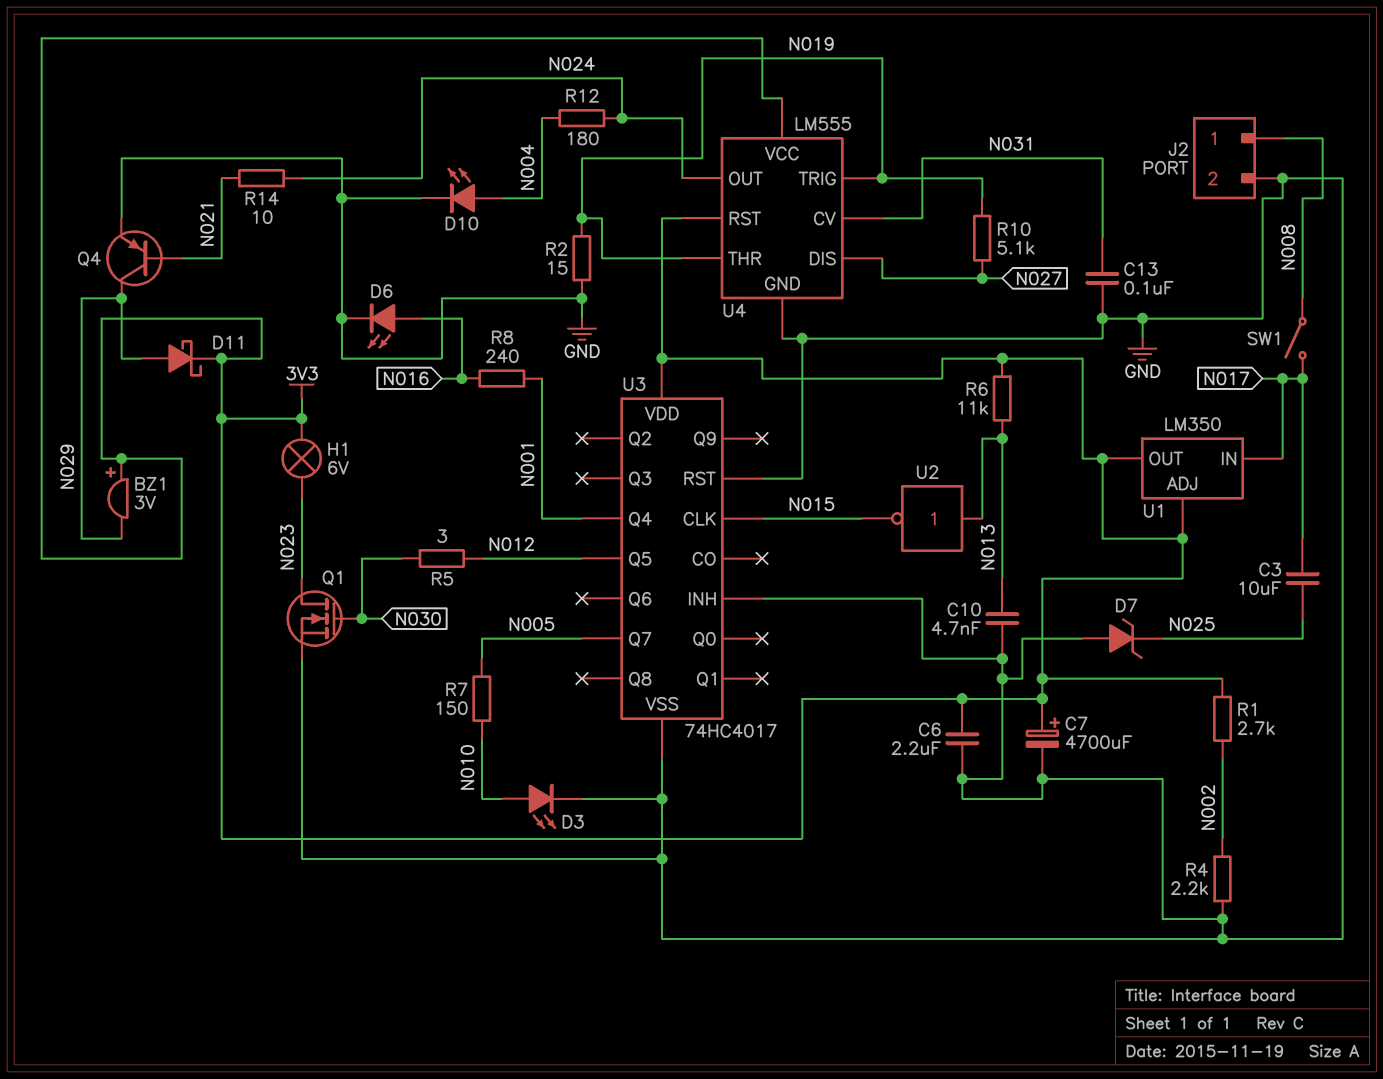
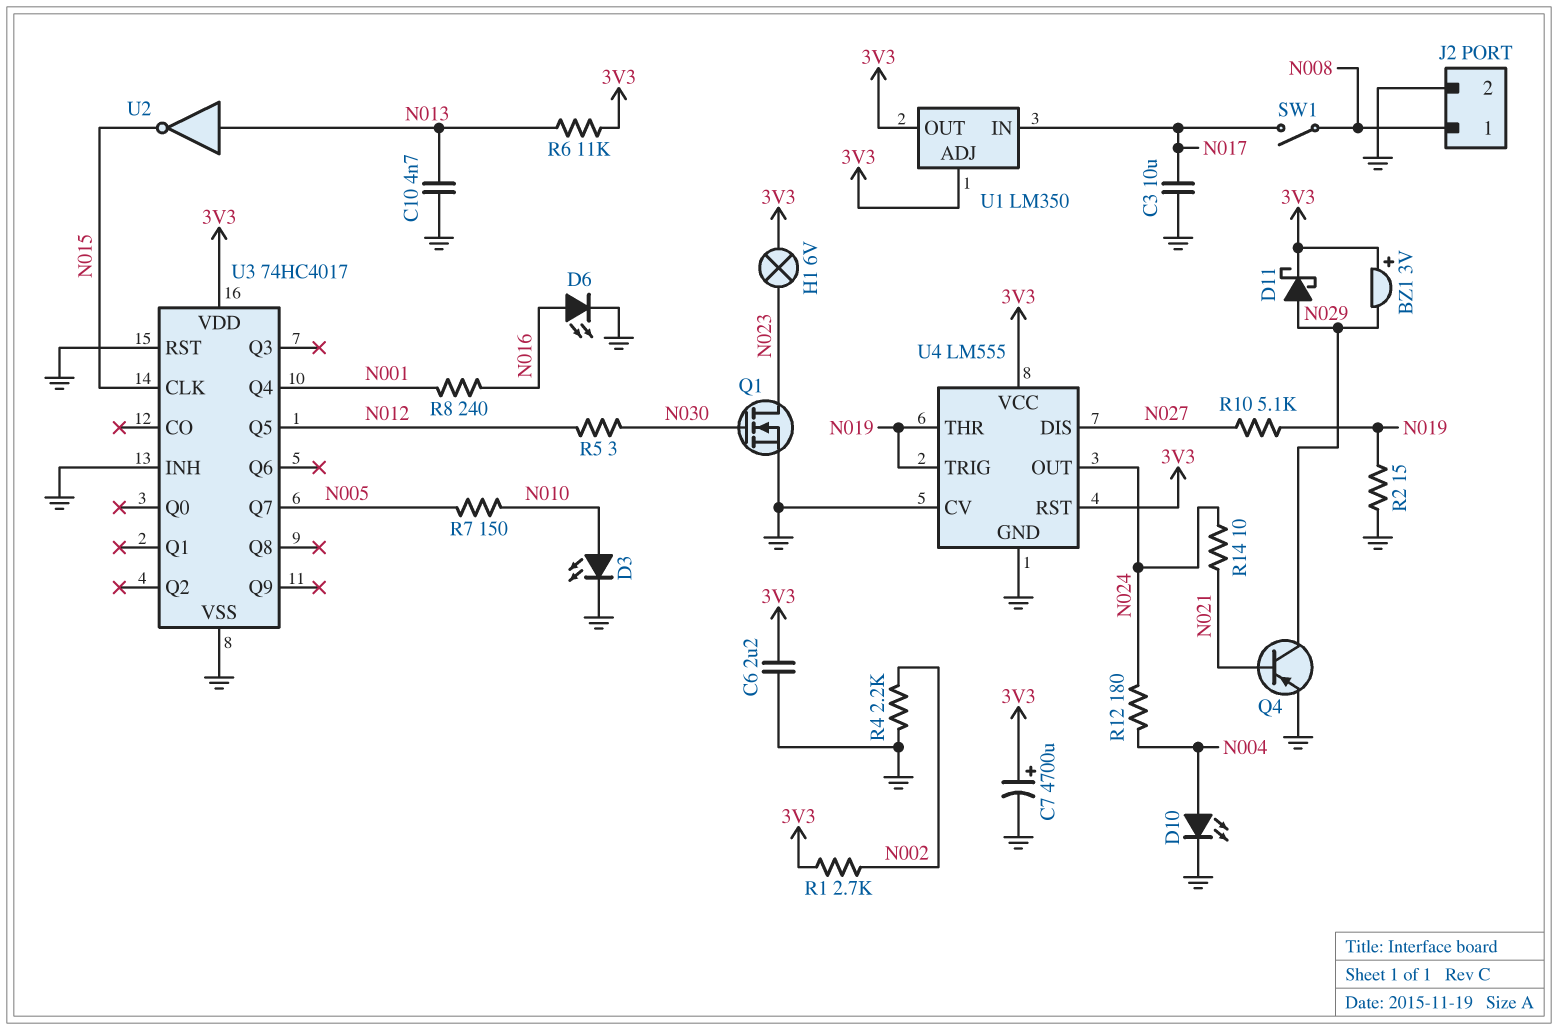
C3: 10uF (N017, N025) -> 10uF (GND, N017)
C13: 100nF (GND, N031) -> none
D7: zener (A GND, K N025) -> none
U4 pin CV: N031 -> GND

